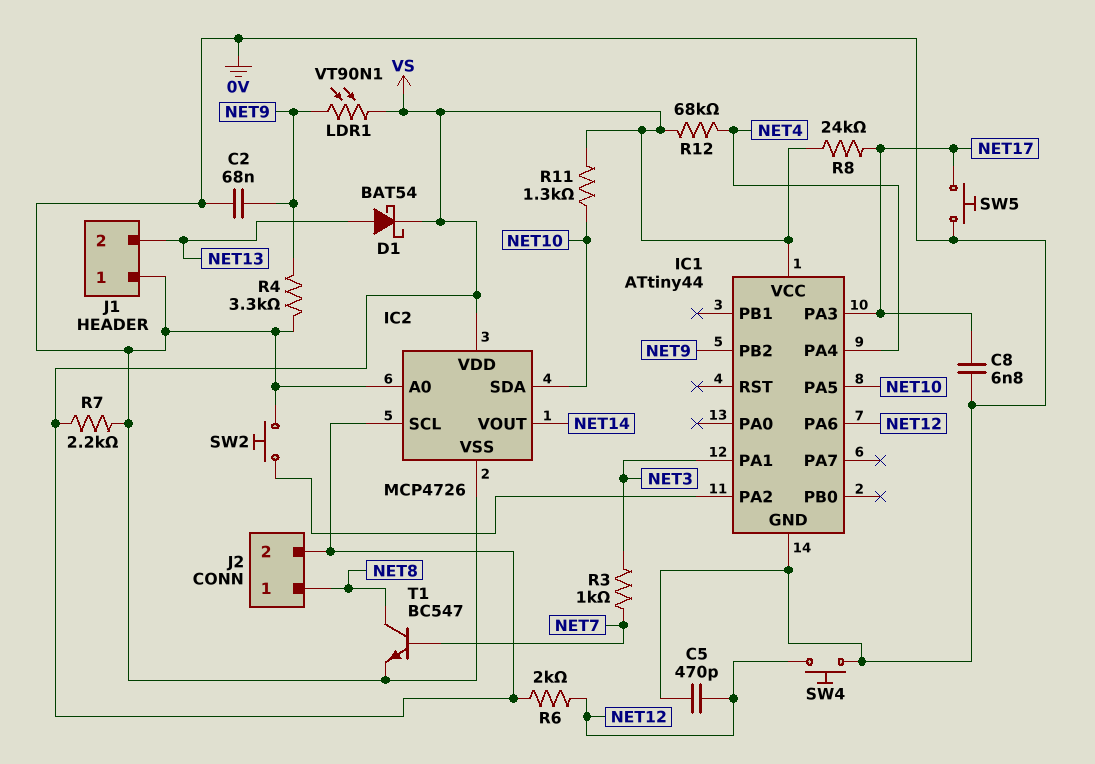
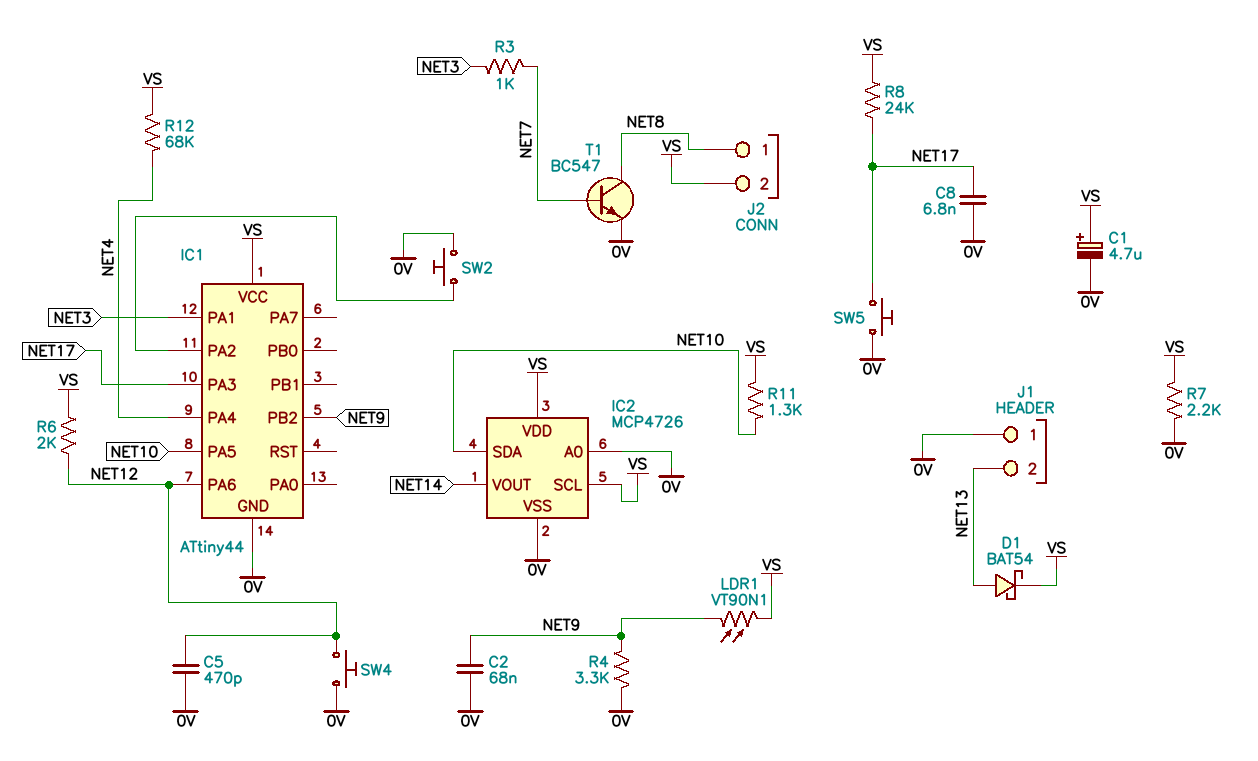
C1: none -> 4.7uF (plus VS, minus 0V)

